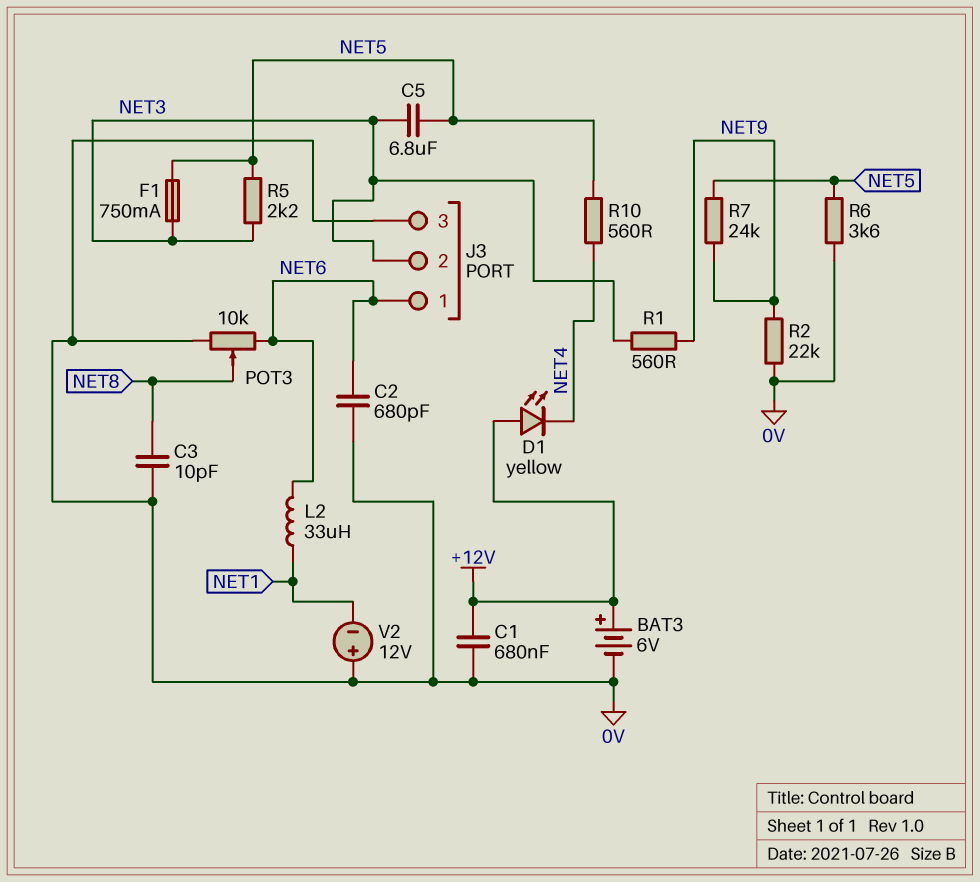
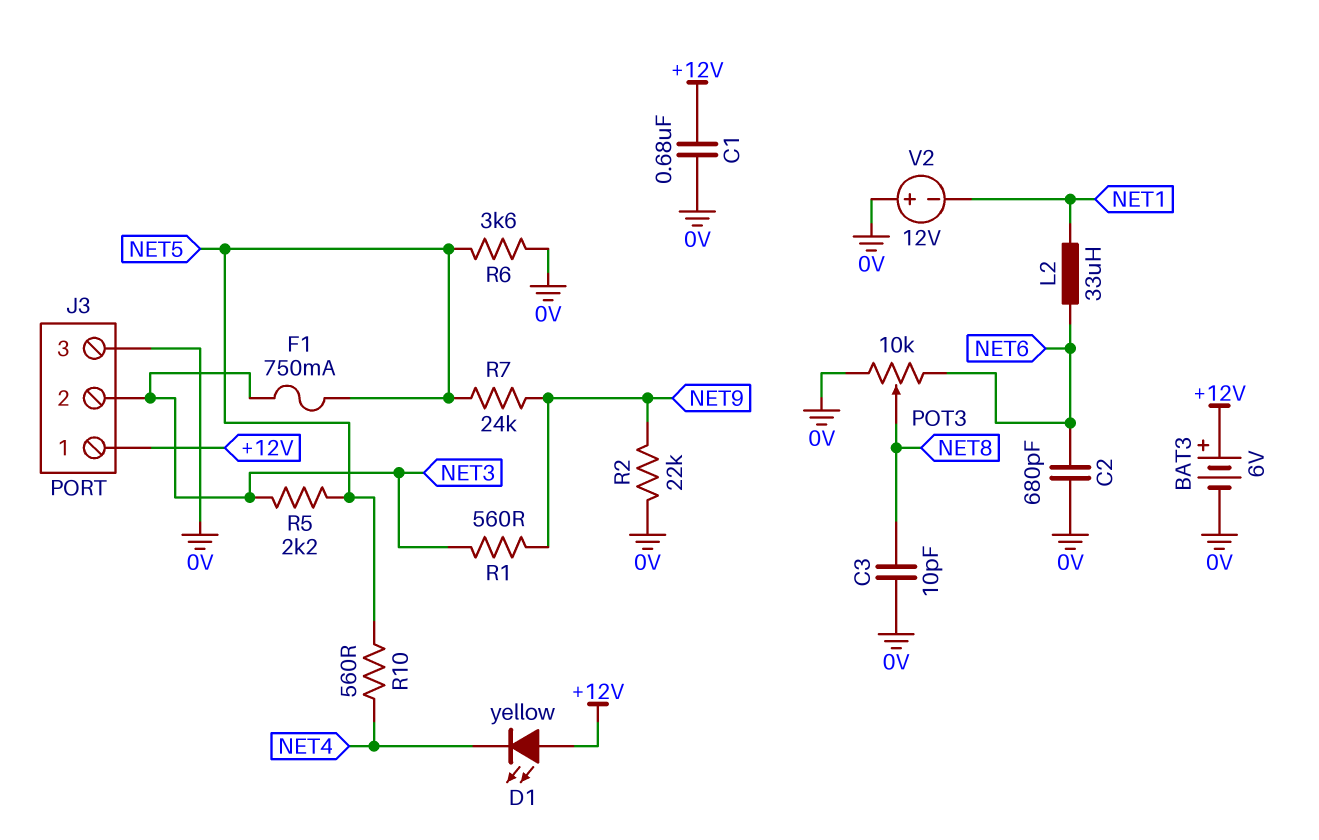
C5: 6.8uF (NET3, NET5) -> none
J3 pin 1: NET6 -> +12V

